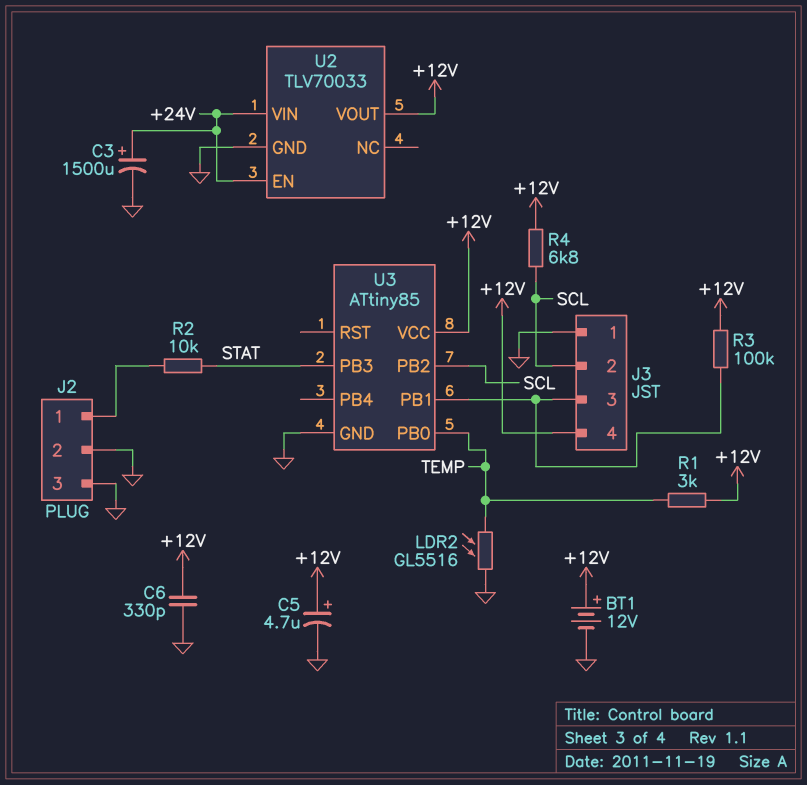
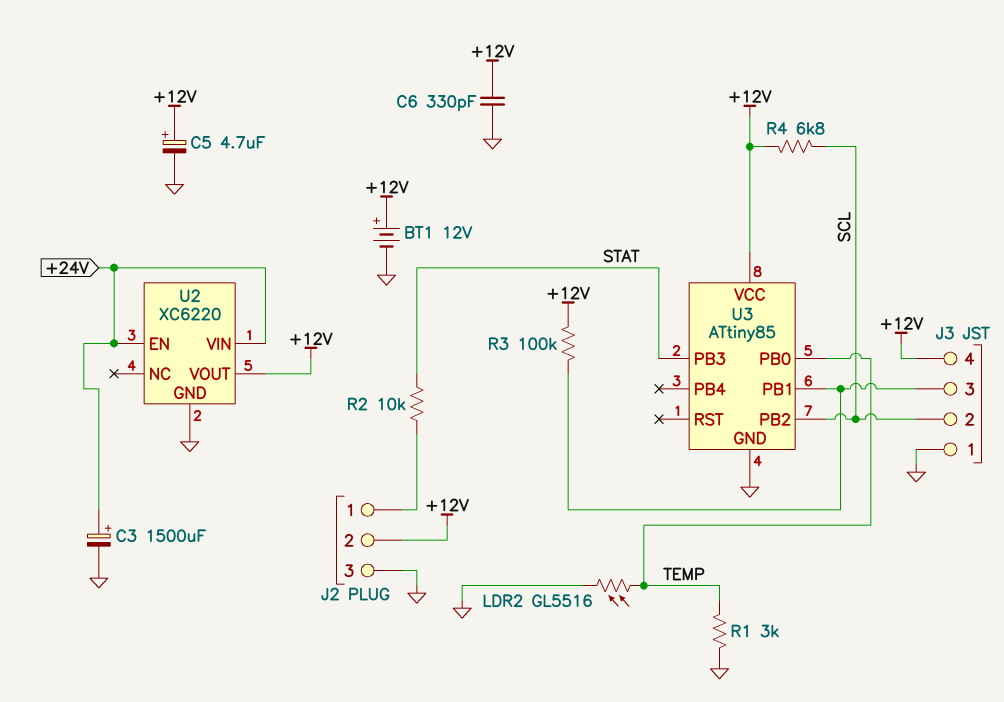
J2 pin 2: GND -> +12V
R1: 3k (+12V, TEMP) -> 3k (GND, TEMP)
U2: TLV70033 -> XC6220

